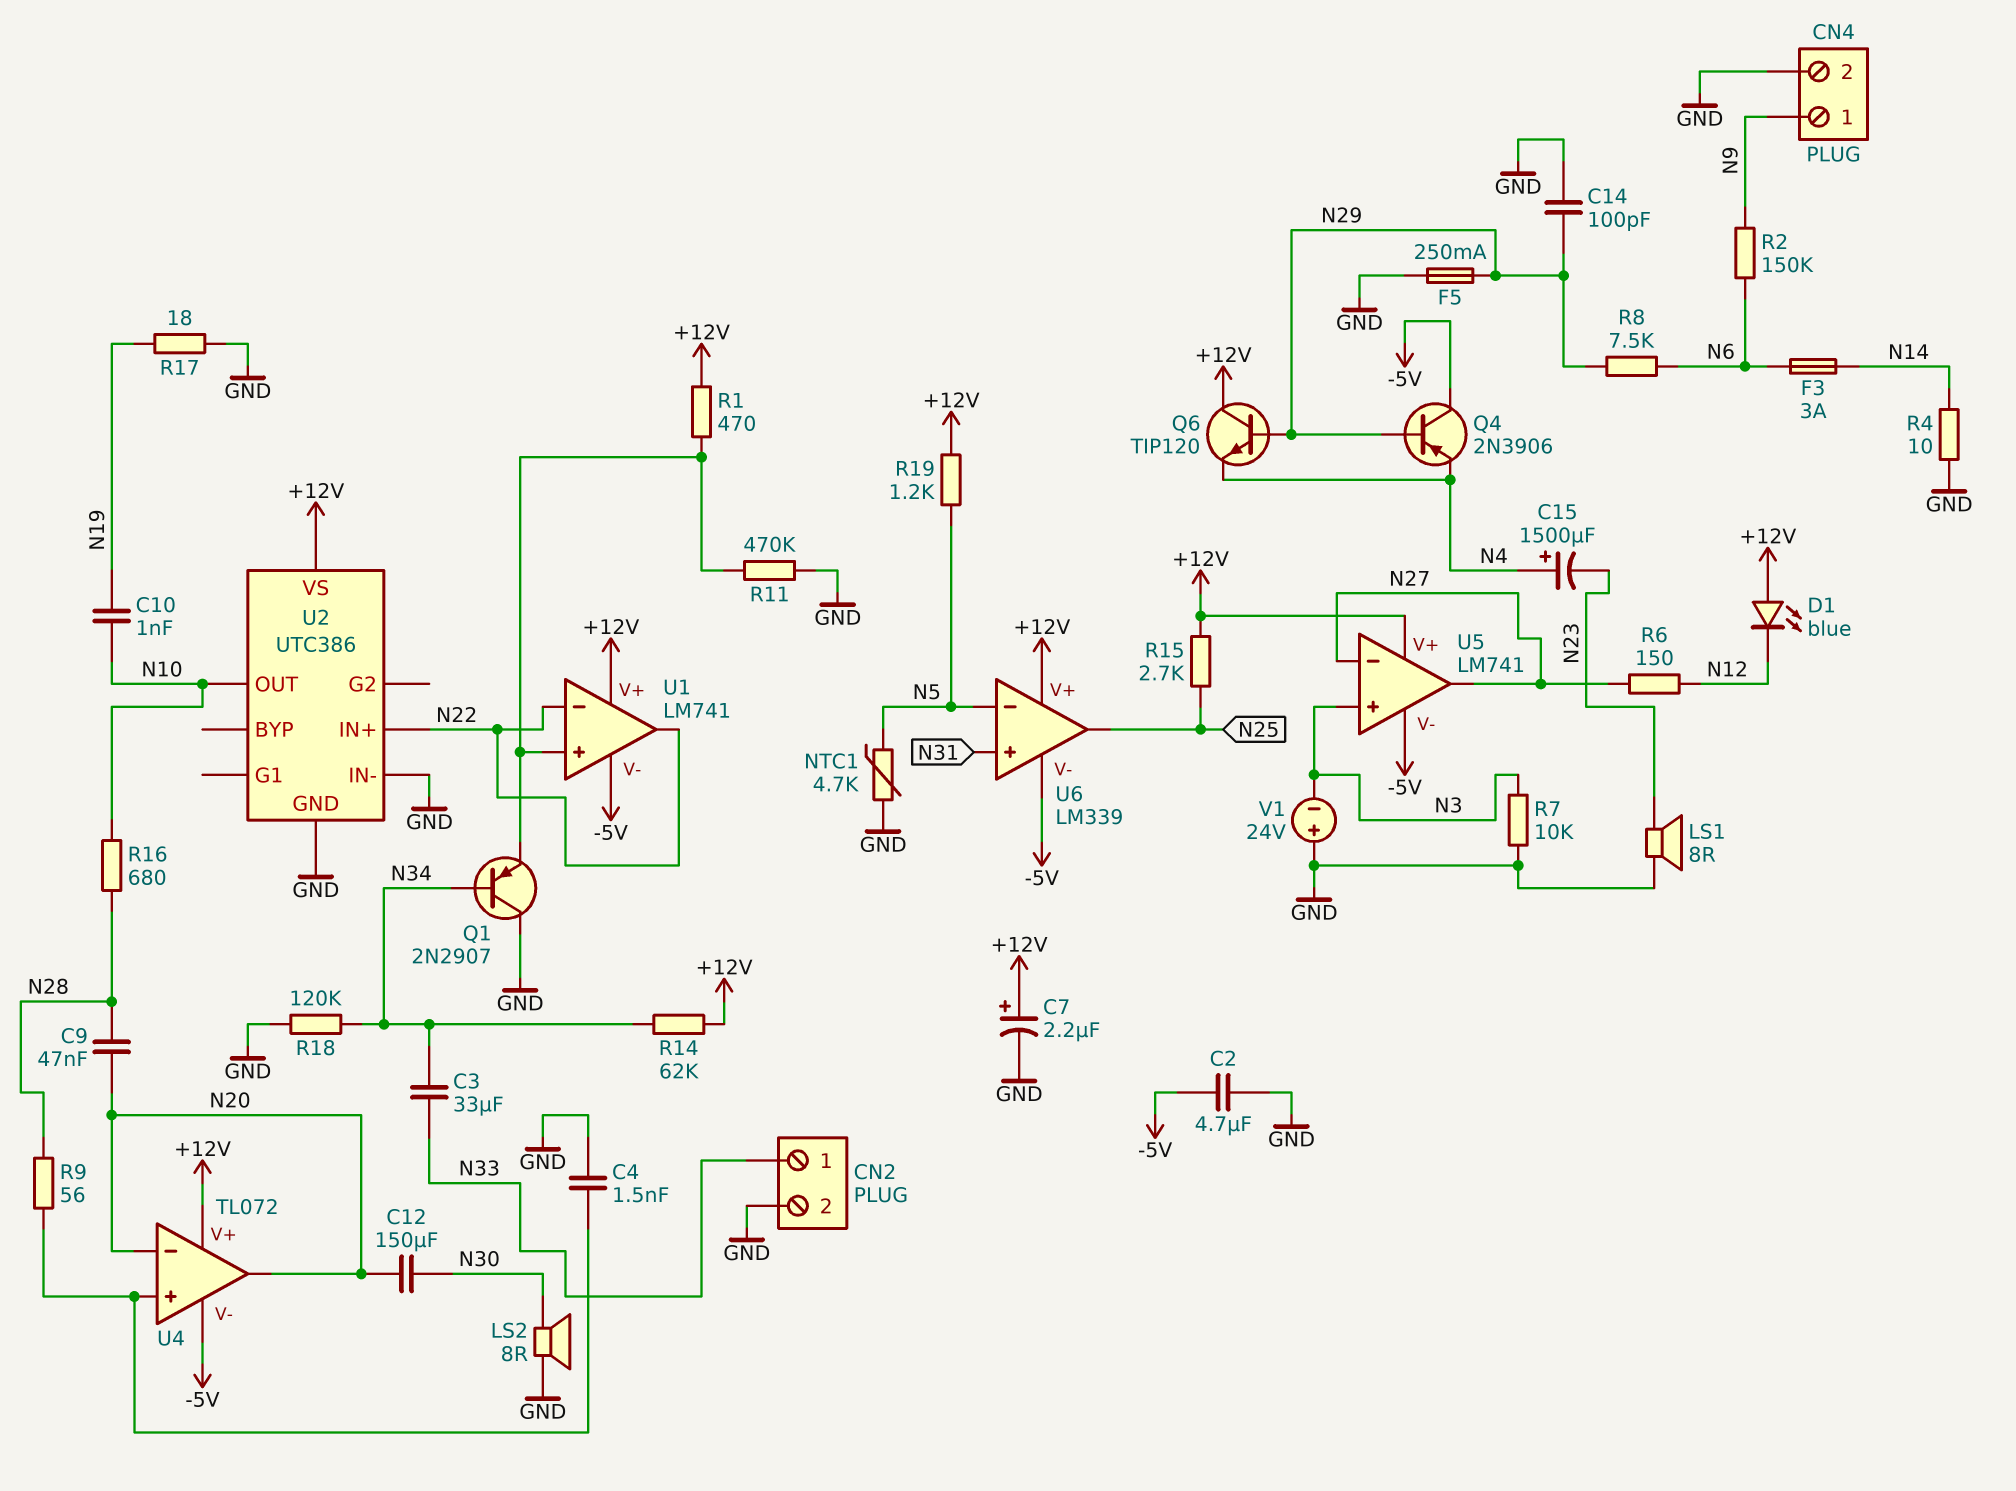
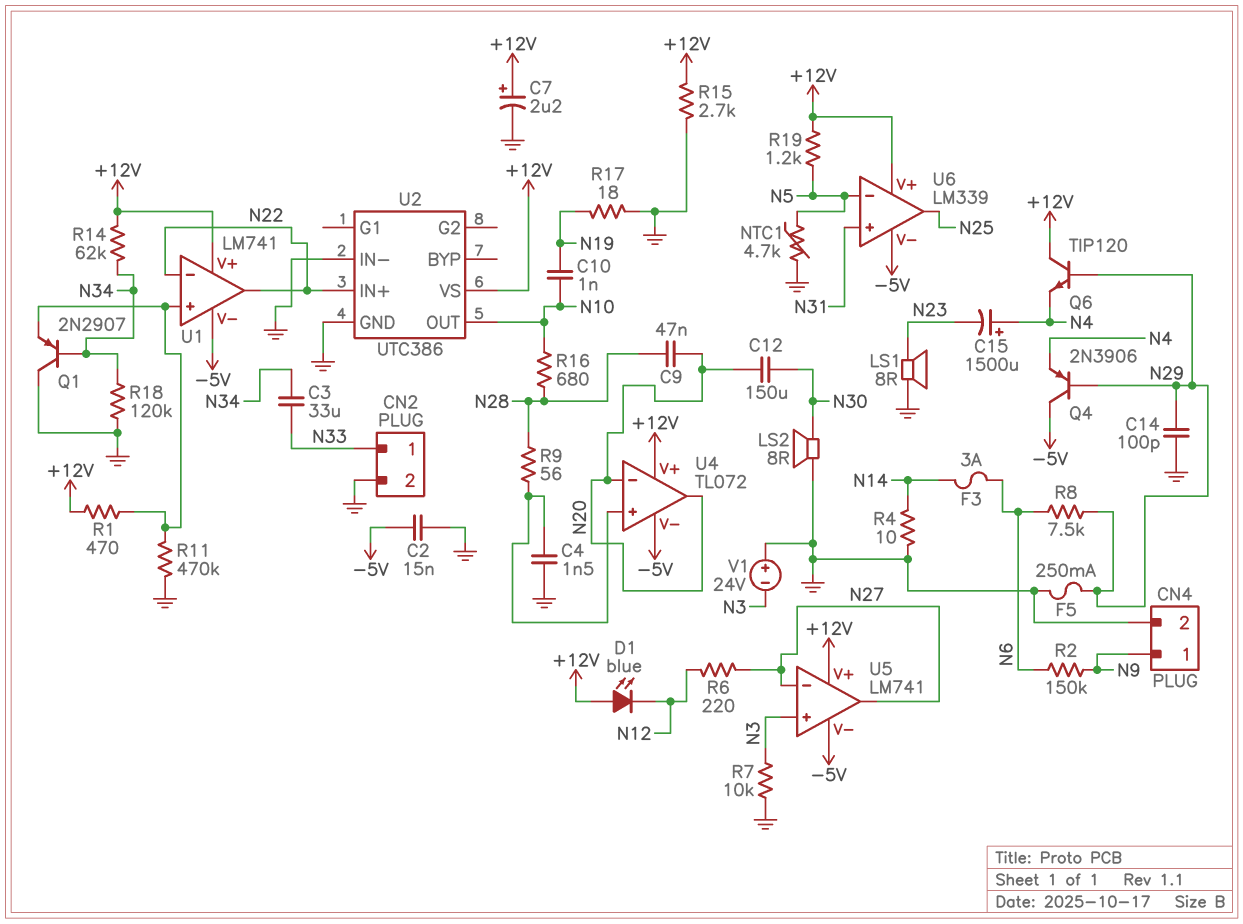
C2: 4.7uF (-5V, GND) -> 15nF (-5V, GND)
R6: 150 (N12, N27) -> 220 (N12, N27)
R15: 2.7k (+12V, N25) -> 2.7k (+12V, GND)

